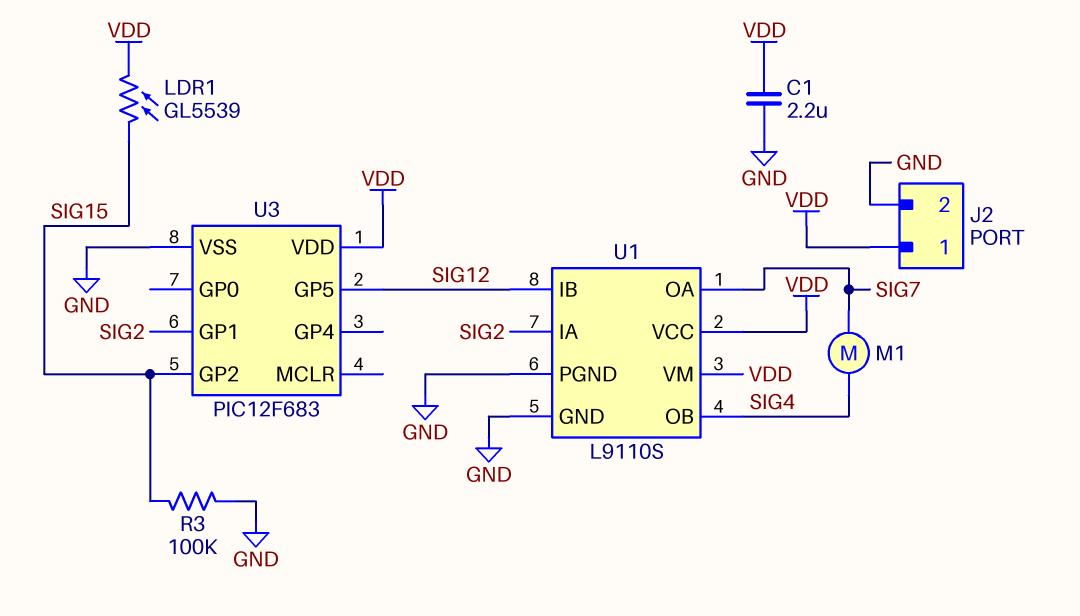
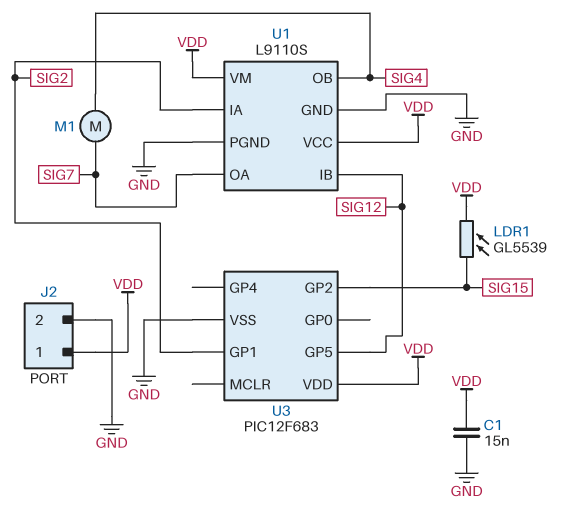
C1: 2.2uF (GND, VDD) -> 15nF (GND, VDD)
R3: 100k (GND, SIG15) -> none

